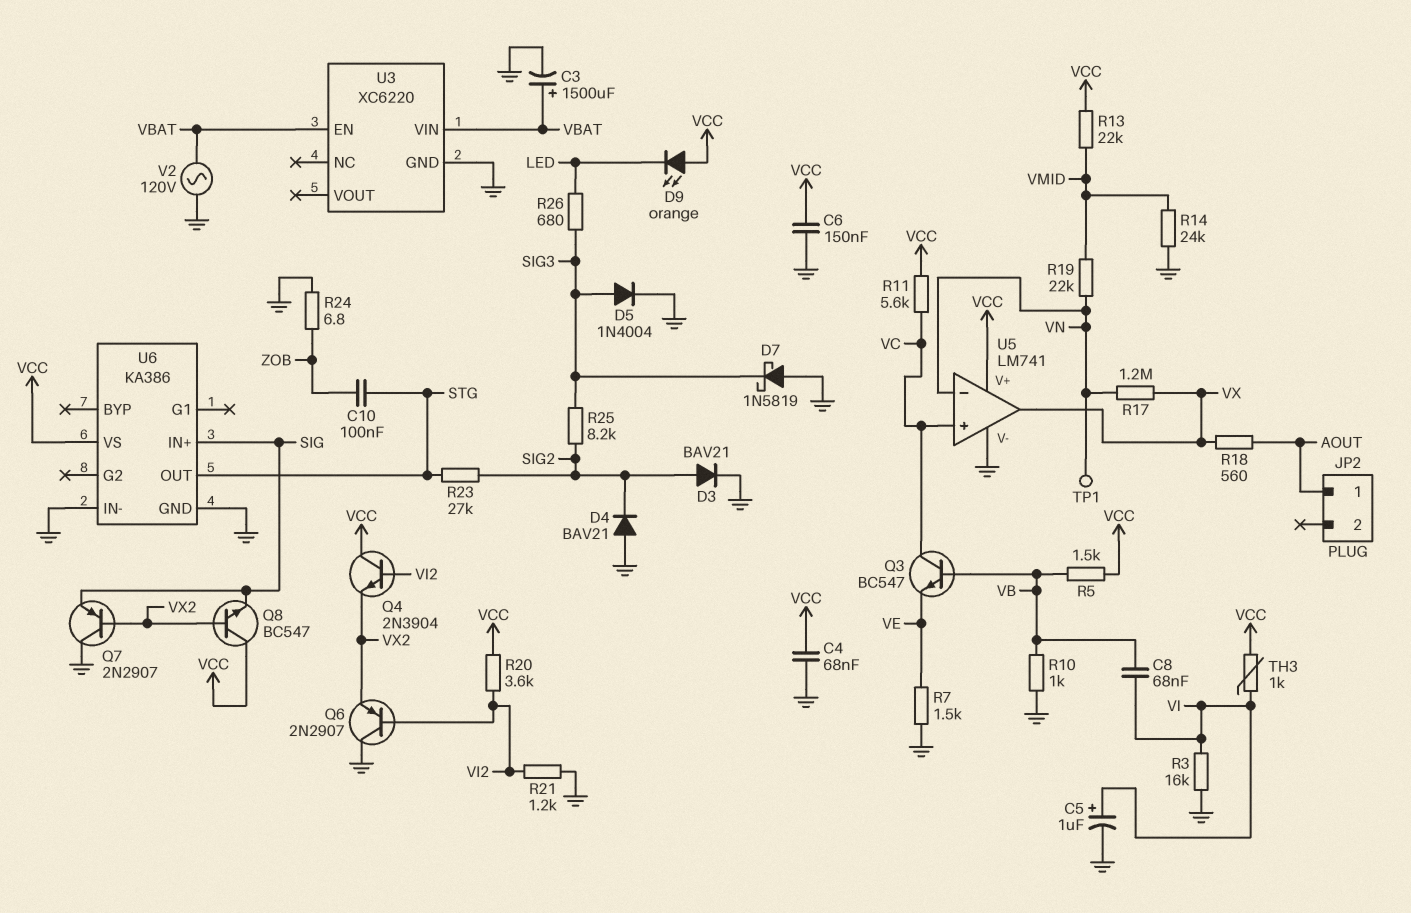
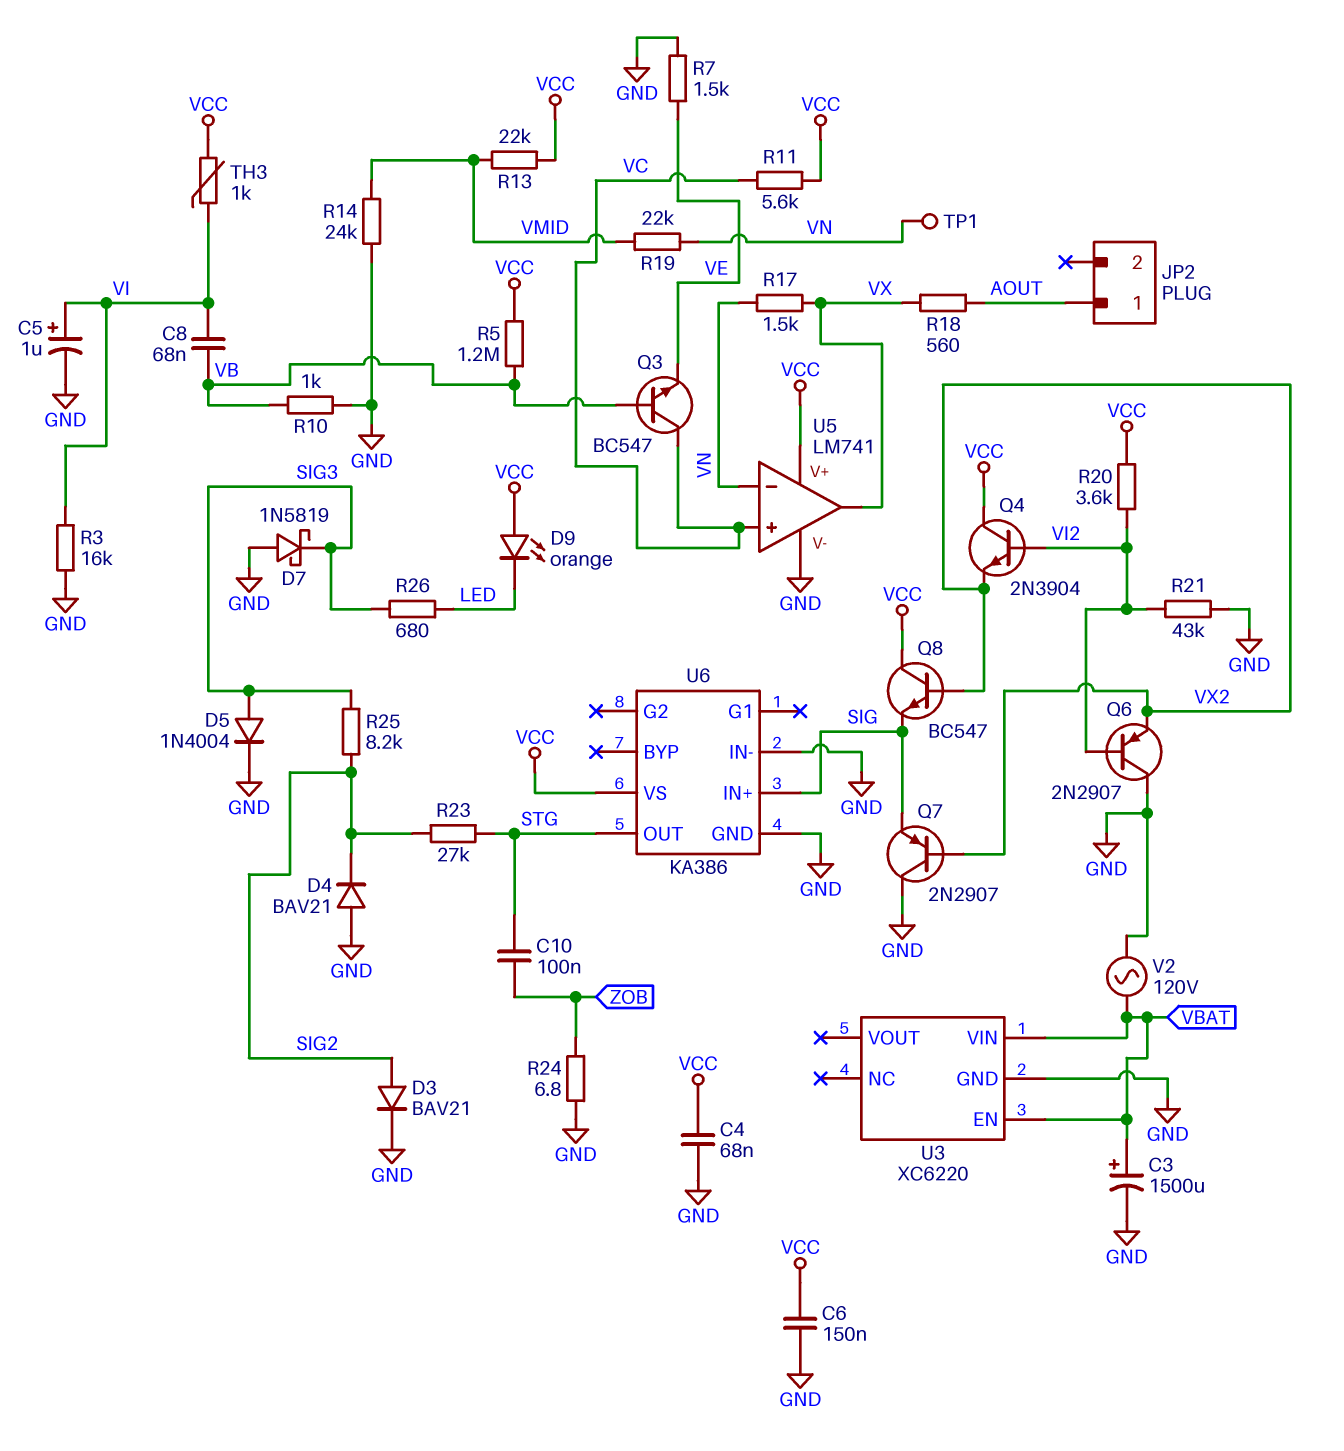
R5: 1.5k (VB, VCC) -> 1.2M (VB, VCC)
R17: 1.2M (VN, VX) -> 1.5k (VN, VX)
R21: 1.2k (GND, VI2) -> 43k (GND, VI2)

